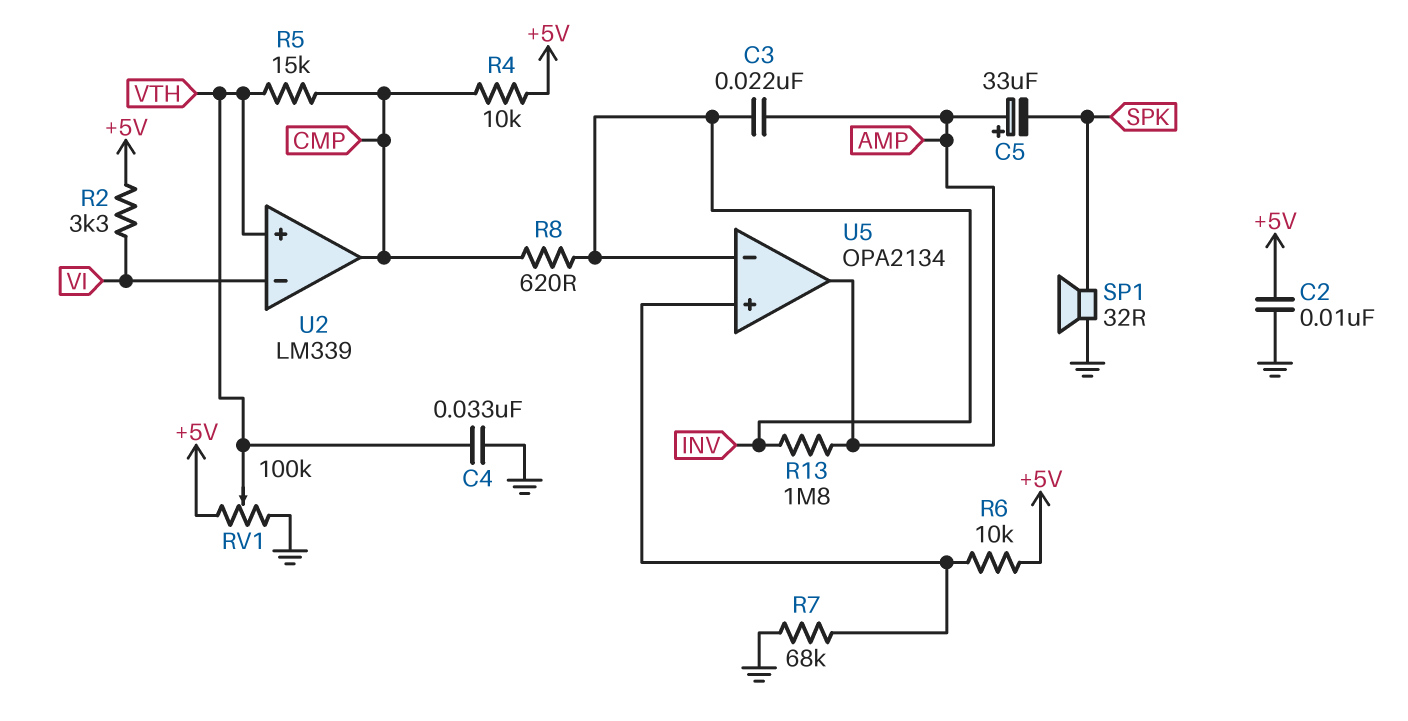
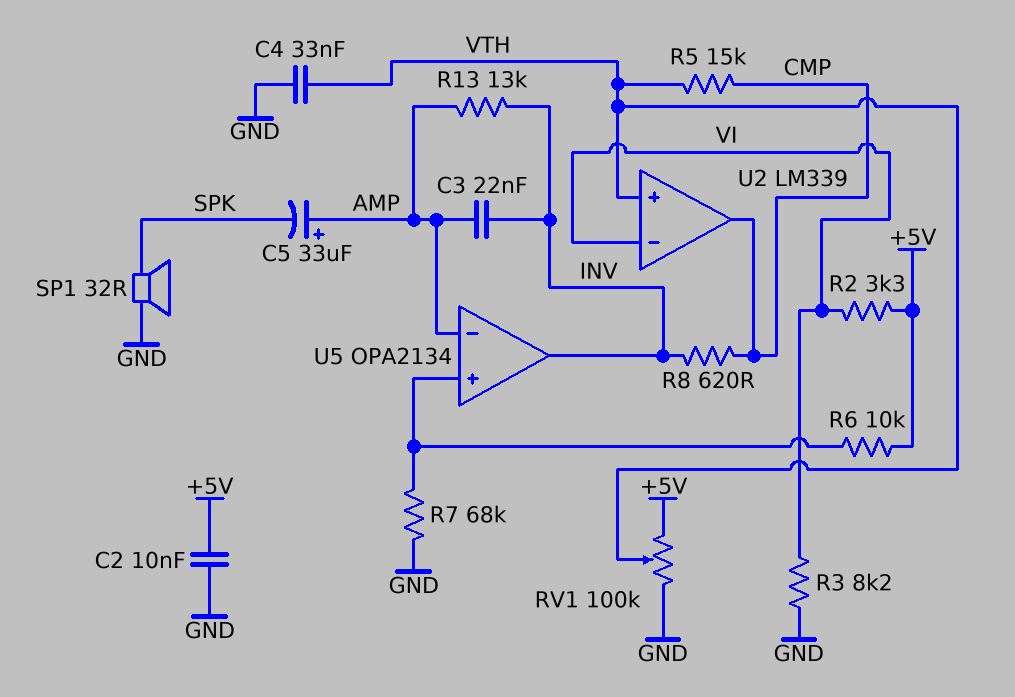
R3: none -> 8.2k (GND, VI)
R4: 10k (+5V, CMP) -> none
R13: 1.8M (AMP, INV) -> 13k (AMP, INV)
U5 pin in-: INV -> AMP
U5 pin out: AMP -> INV

